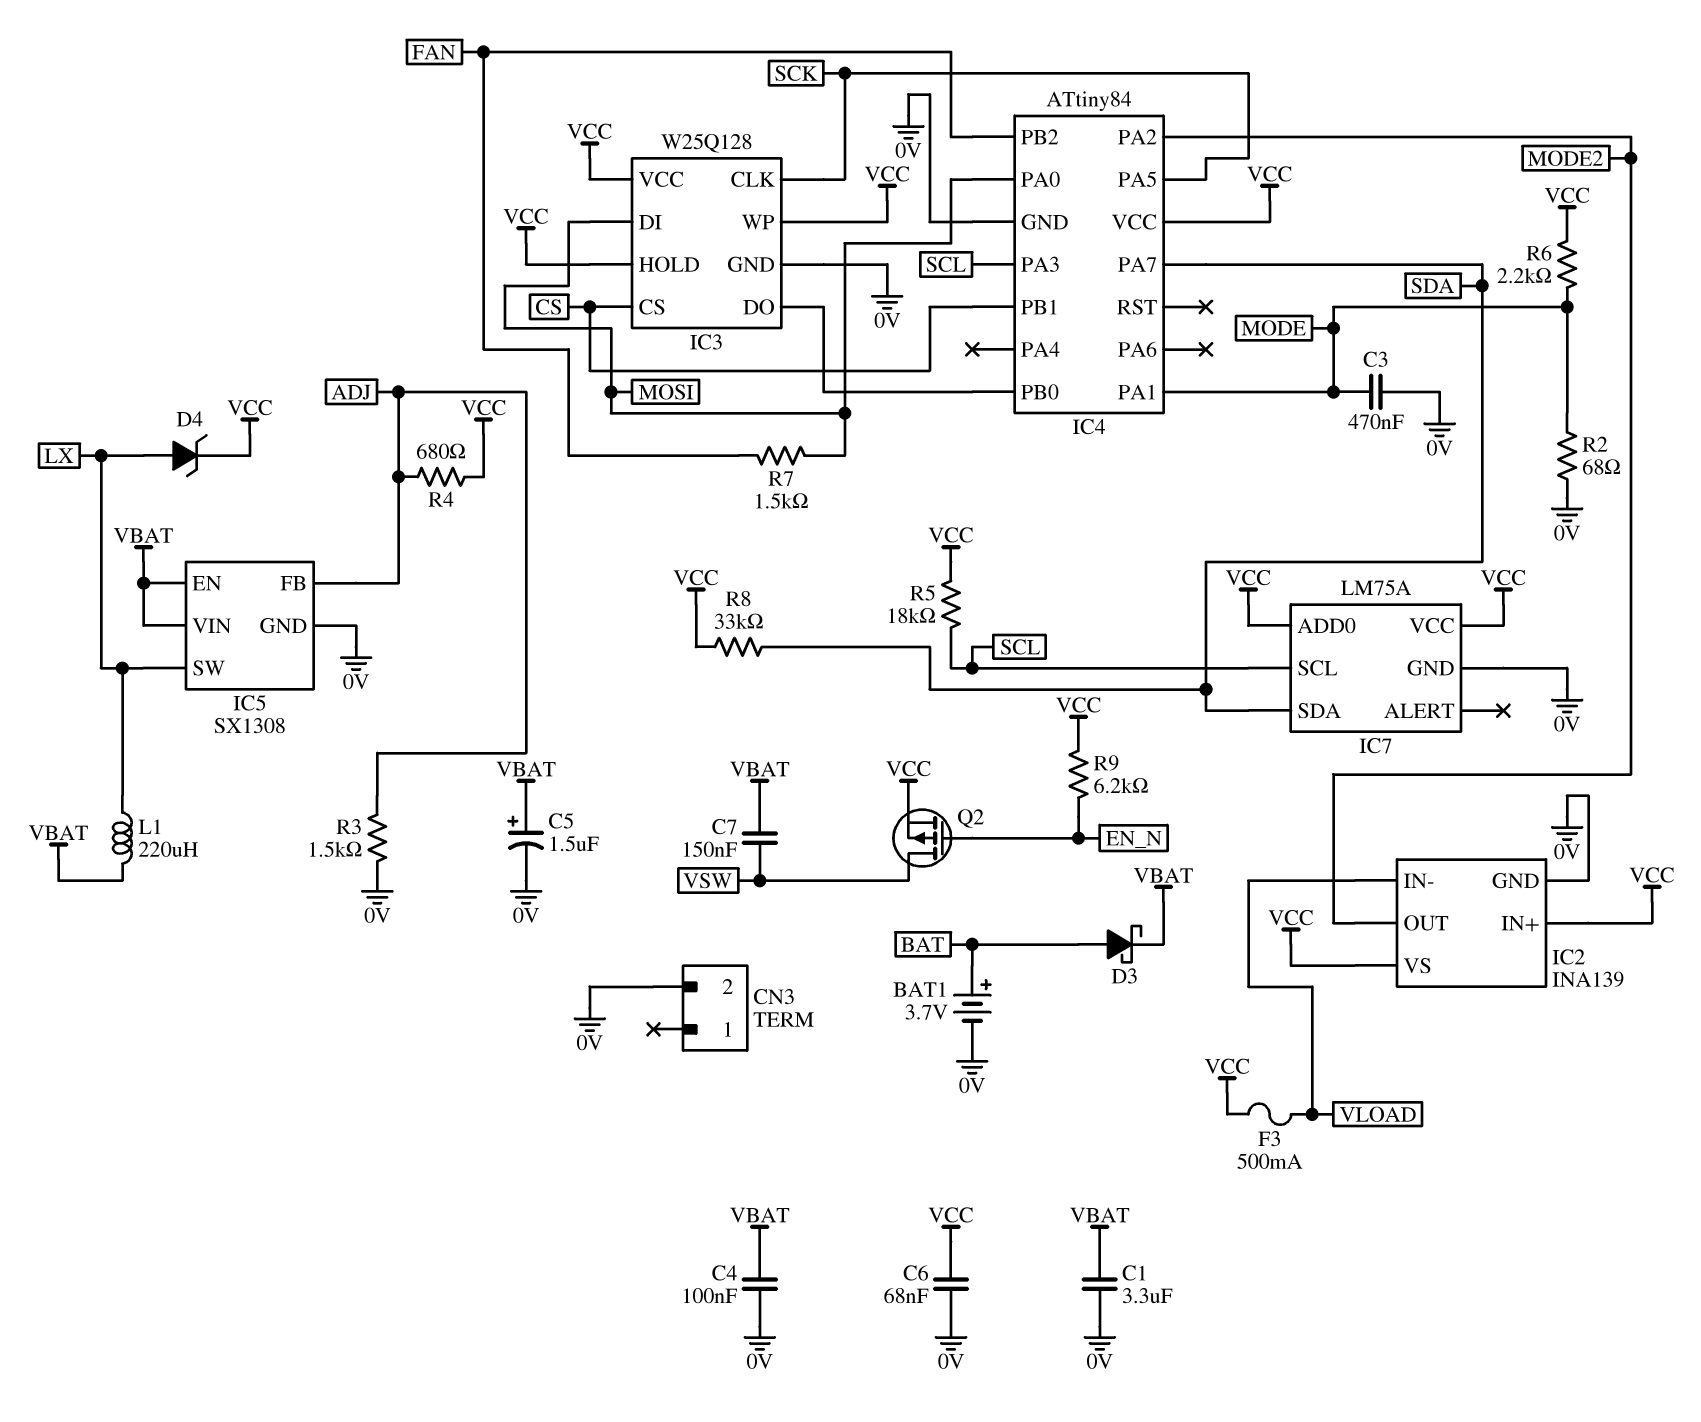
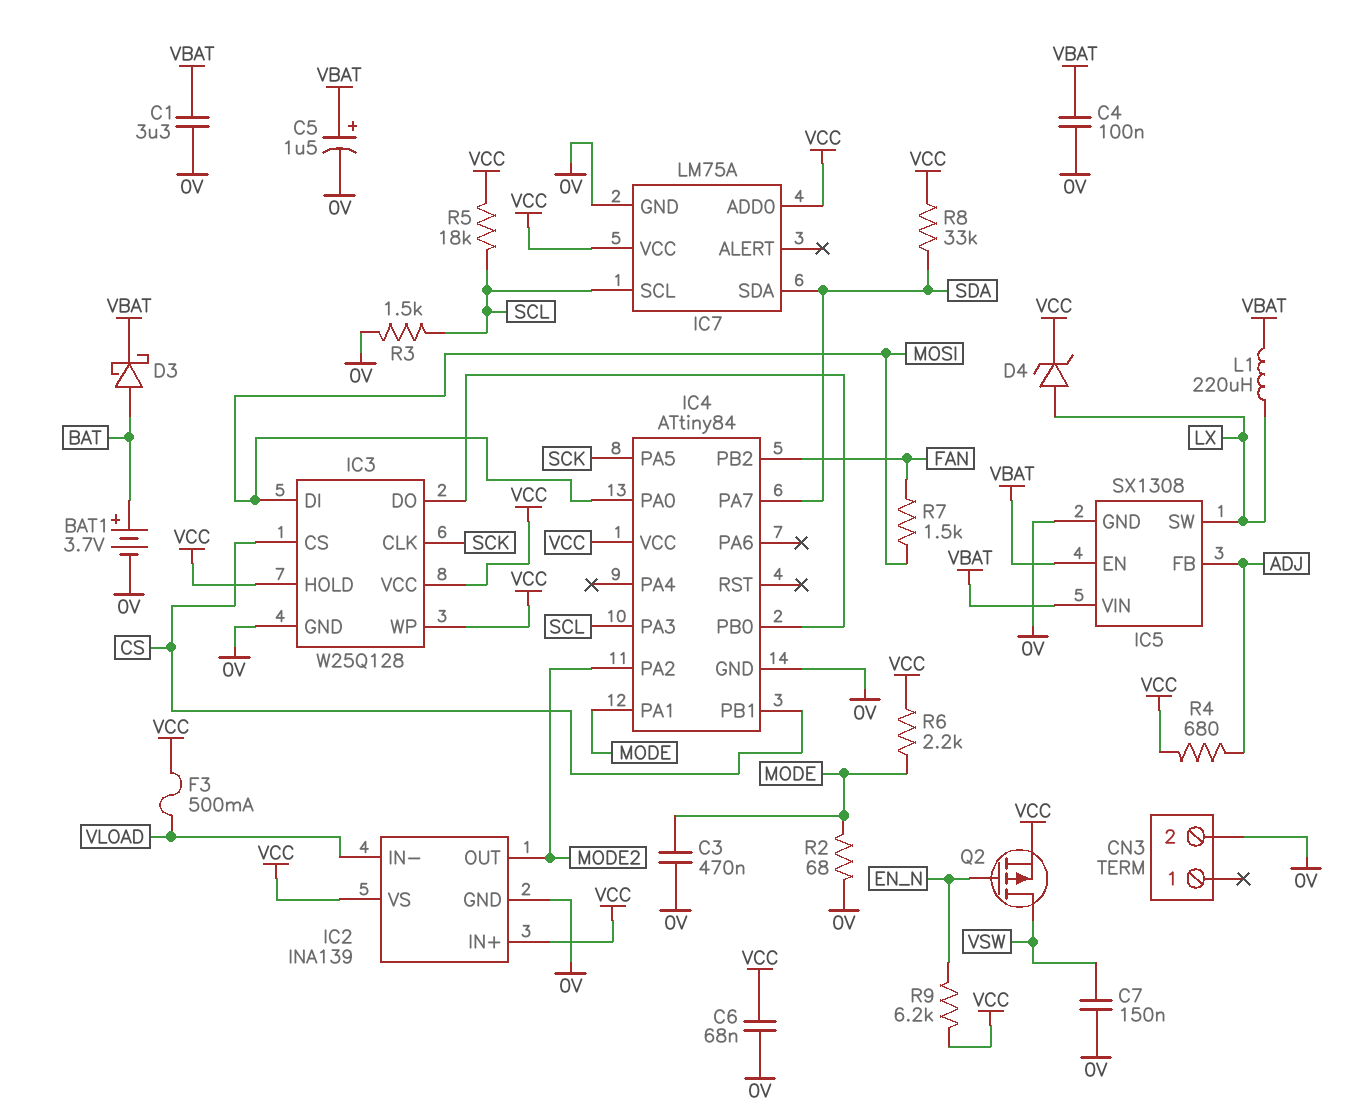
C7: 150nF (VBAT, VSW) -> 150nF (0V, VSW)
R3: 1.5k (0V, ADJ) -> 1.5k (0V, SCL)

